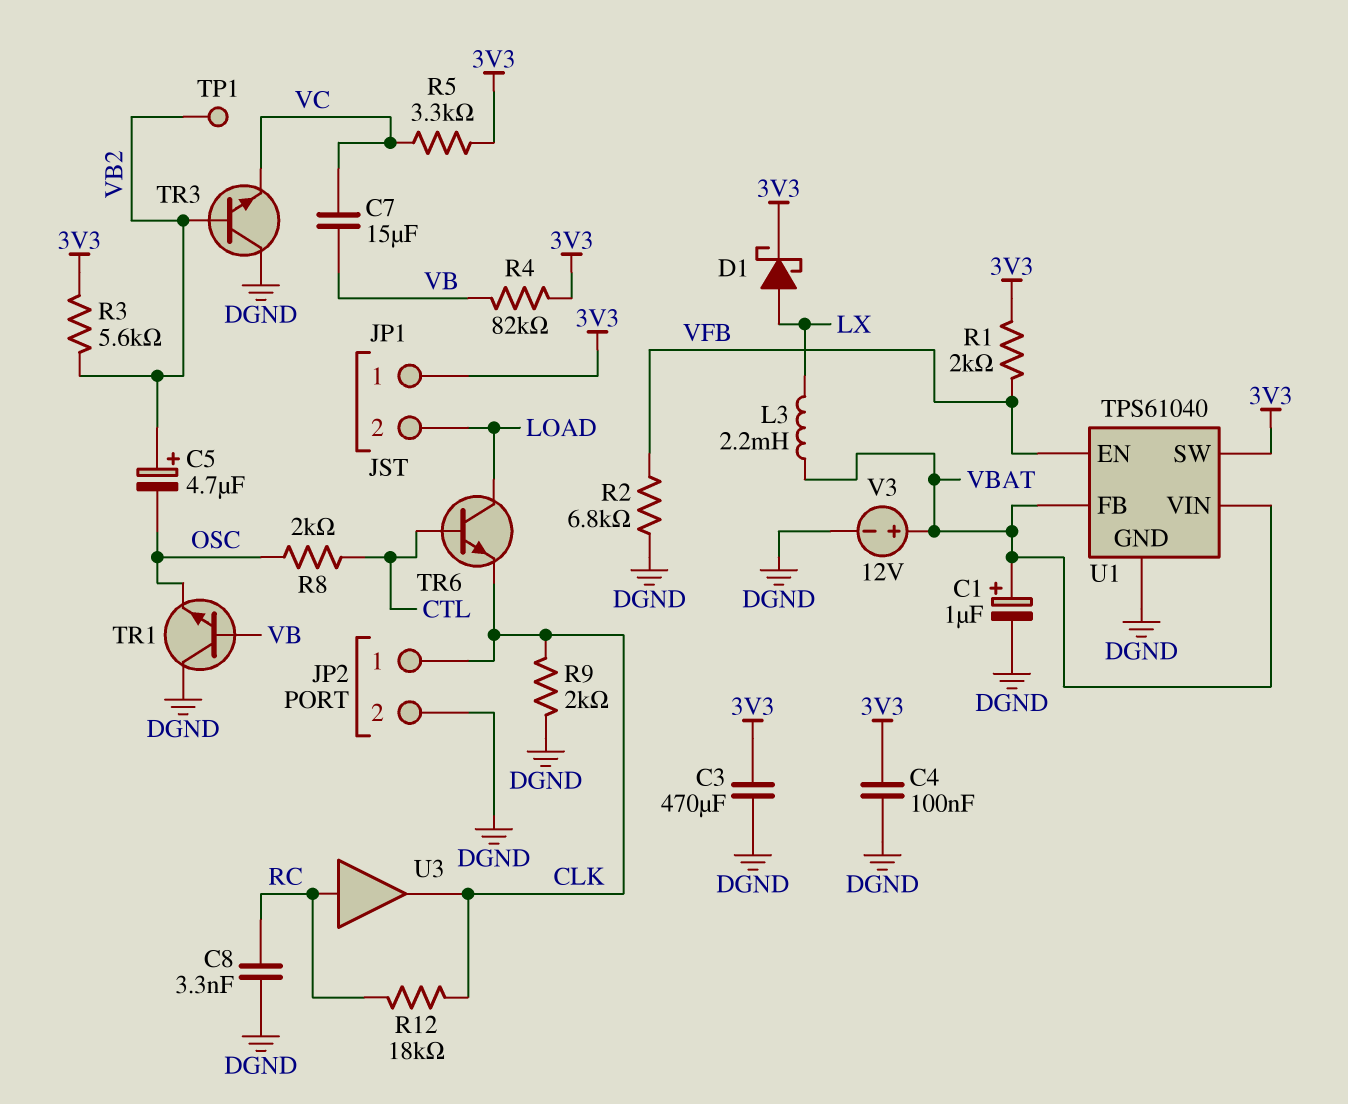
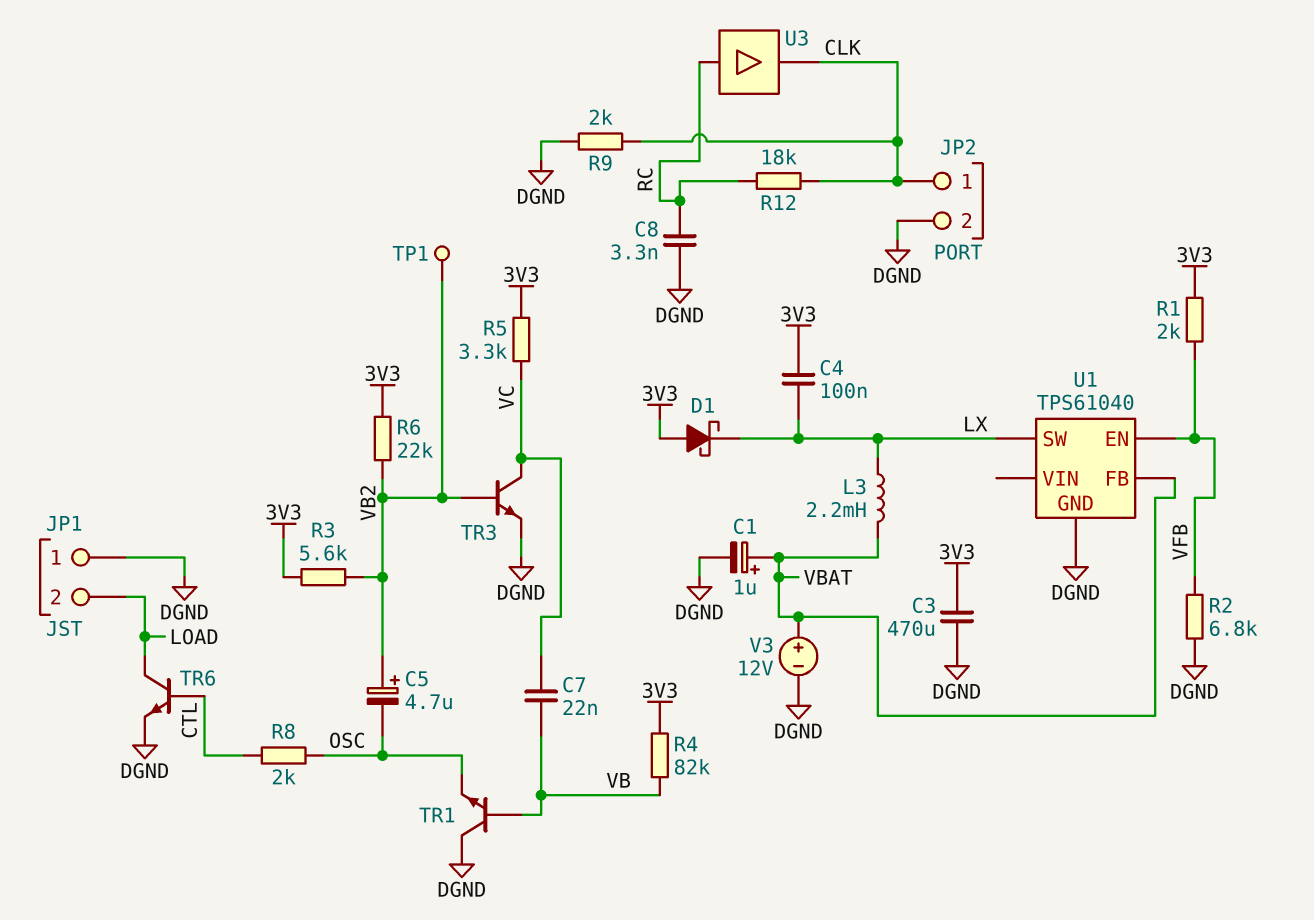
C4: 100nF (3V3, DGND) -> 100nF (3V3, LX)
C7: 15uF (VB, VC) -> 22nF (VB, VC)
D1: schottky (A LX, K 3V3) -> schottky (A 3V3, K LX)
JP1 pin 1: 3V3 -> DGND
R6: none -> 22k (3V3, VB2)
TR3: NPN (B VB2, C DGND, E VC) -> NPN (B VB2, C VC, E DGND)
TR6: NPN (B CTL, C LOAD, E CLK) -> NPN (B CTL, C LOAD, E DGND)
U1 pin SW: 3V3 -> LX
U1 pin VIN: VBAT -> none

